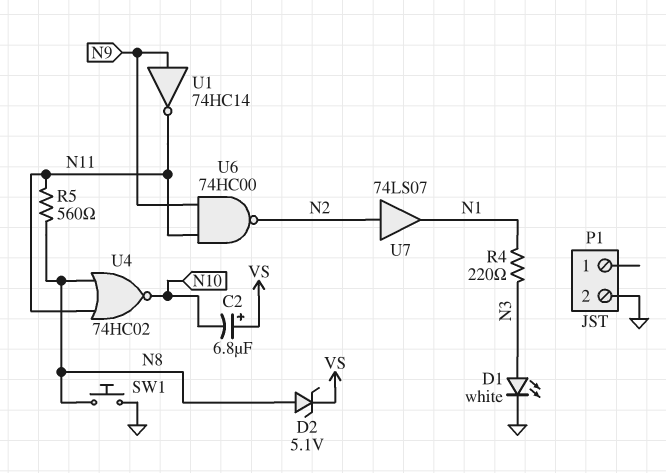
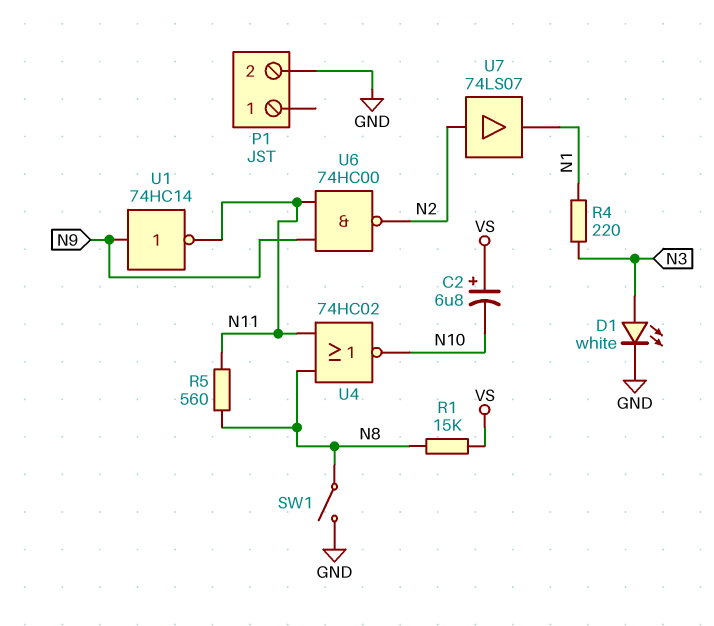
D2: zener 5.1V (A N8, K VS) -> none
R1: none -> 15k (N8, VS)
SW1: button (GND, N8) -> switch (GND, N8)

